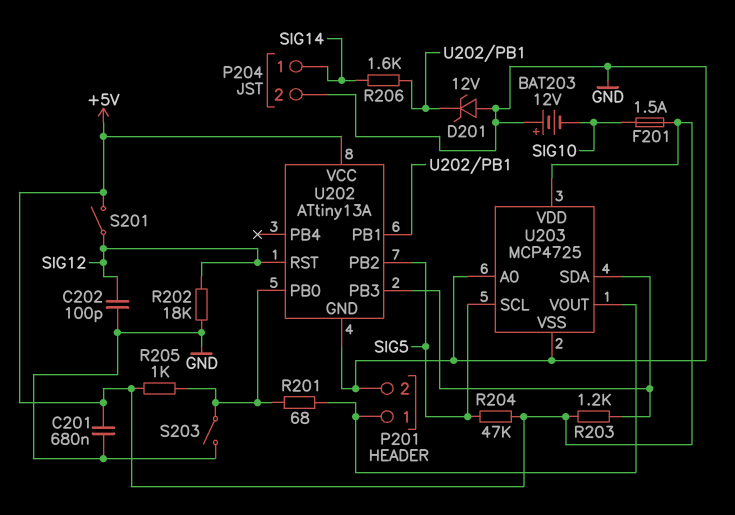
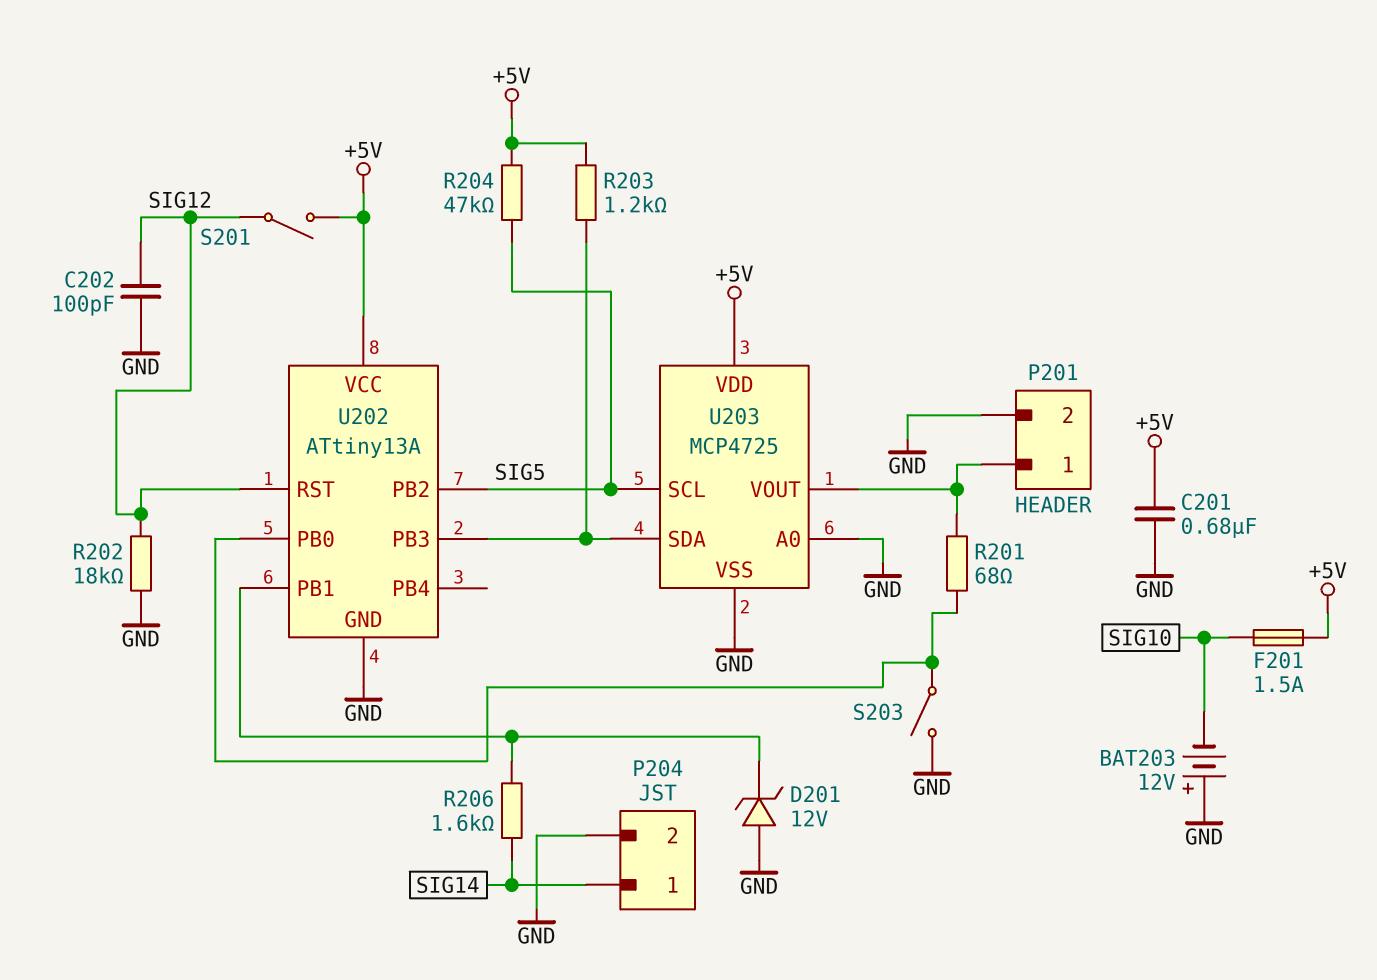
R205: 1k (+5V, U202/PB0) -> none

